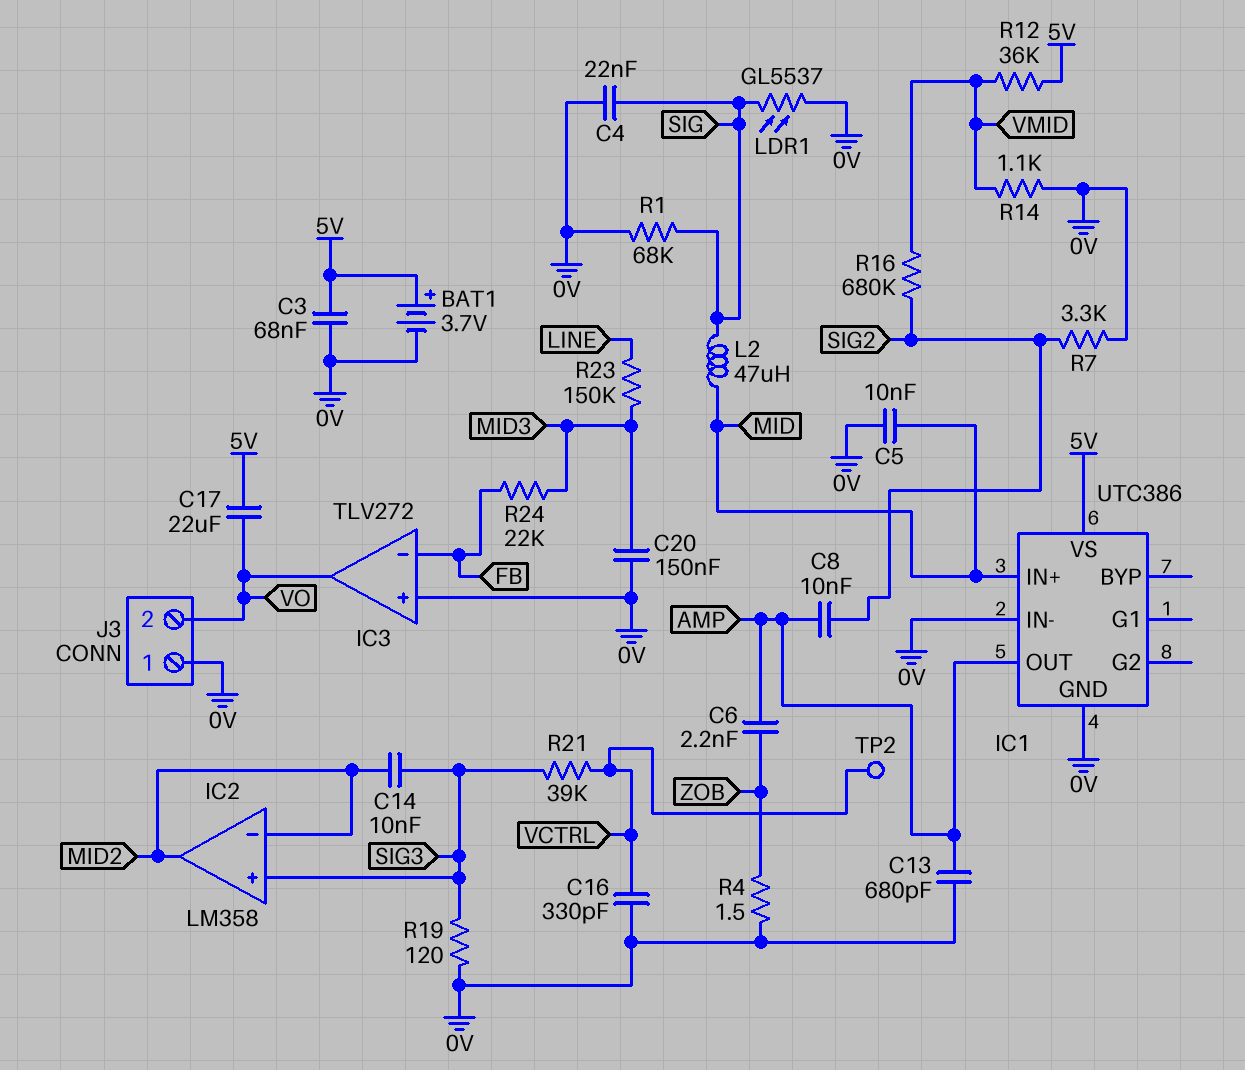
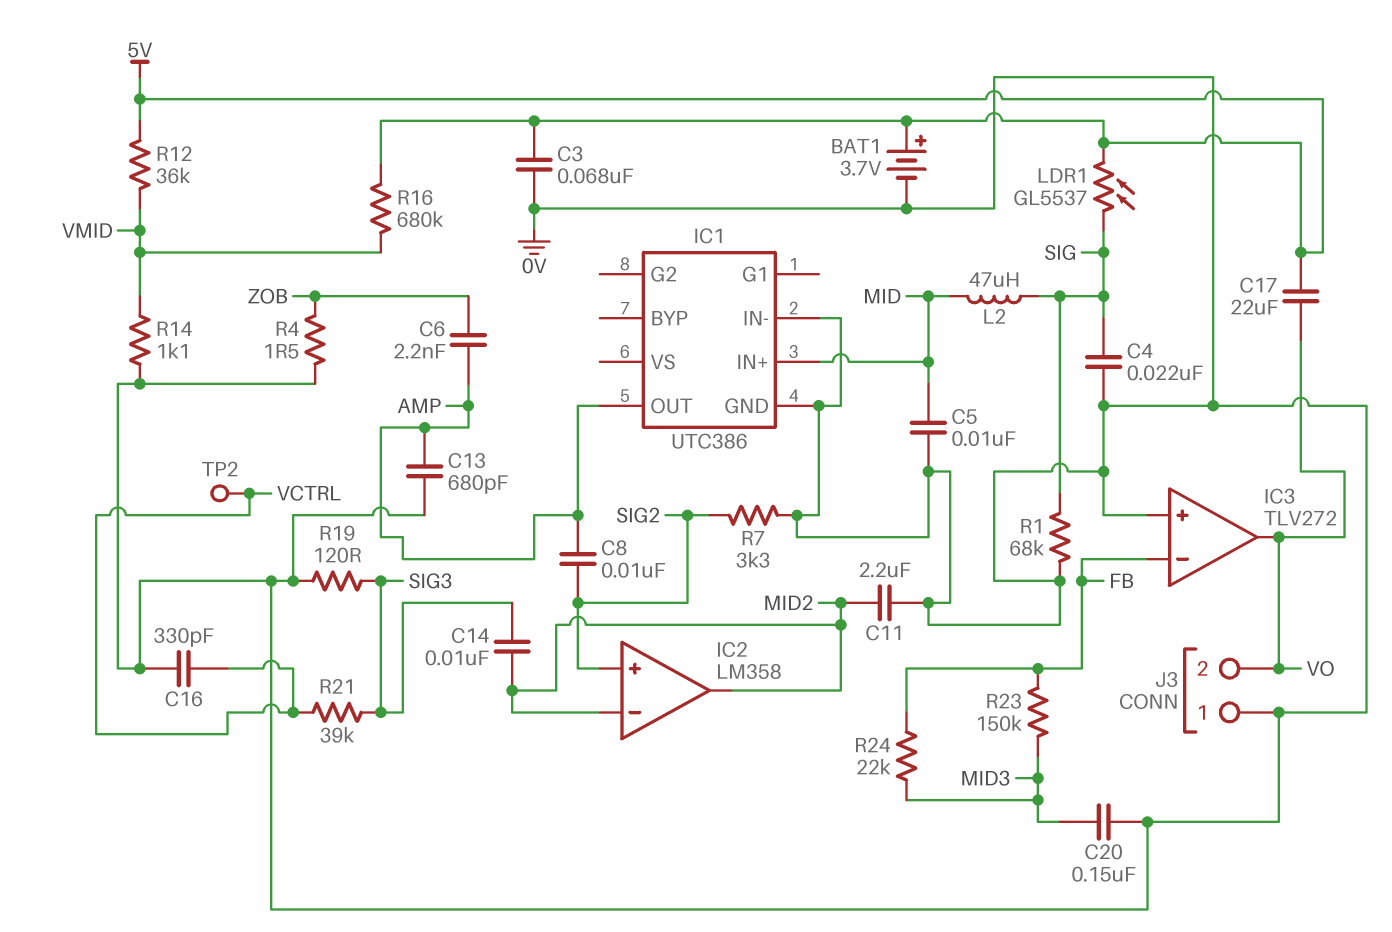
C11: none -> 2.2uF (0V, MID2)
IC1 pin VS: 5V -> none
IC2 pin in+: SIG3 -> SIG2
LDR1: GL5537 (0V, SIG) -> GL5537 (5V, SIG)
R16: 680k (SIG2, VMID) -> 680k (5V, VMID)
R23: 150k (LINE, MID3) -> 150k (FB, MID3)

